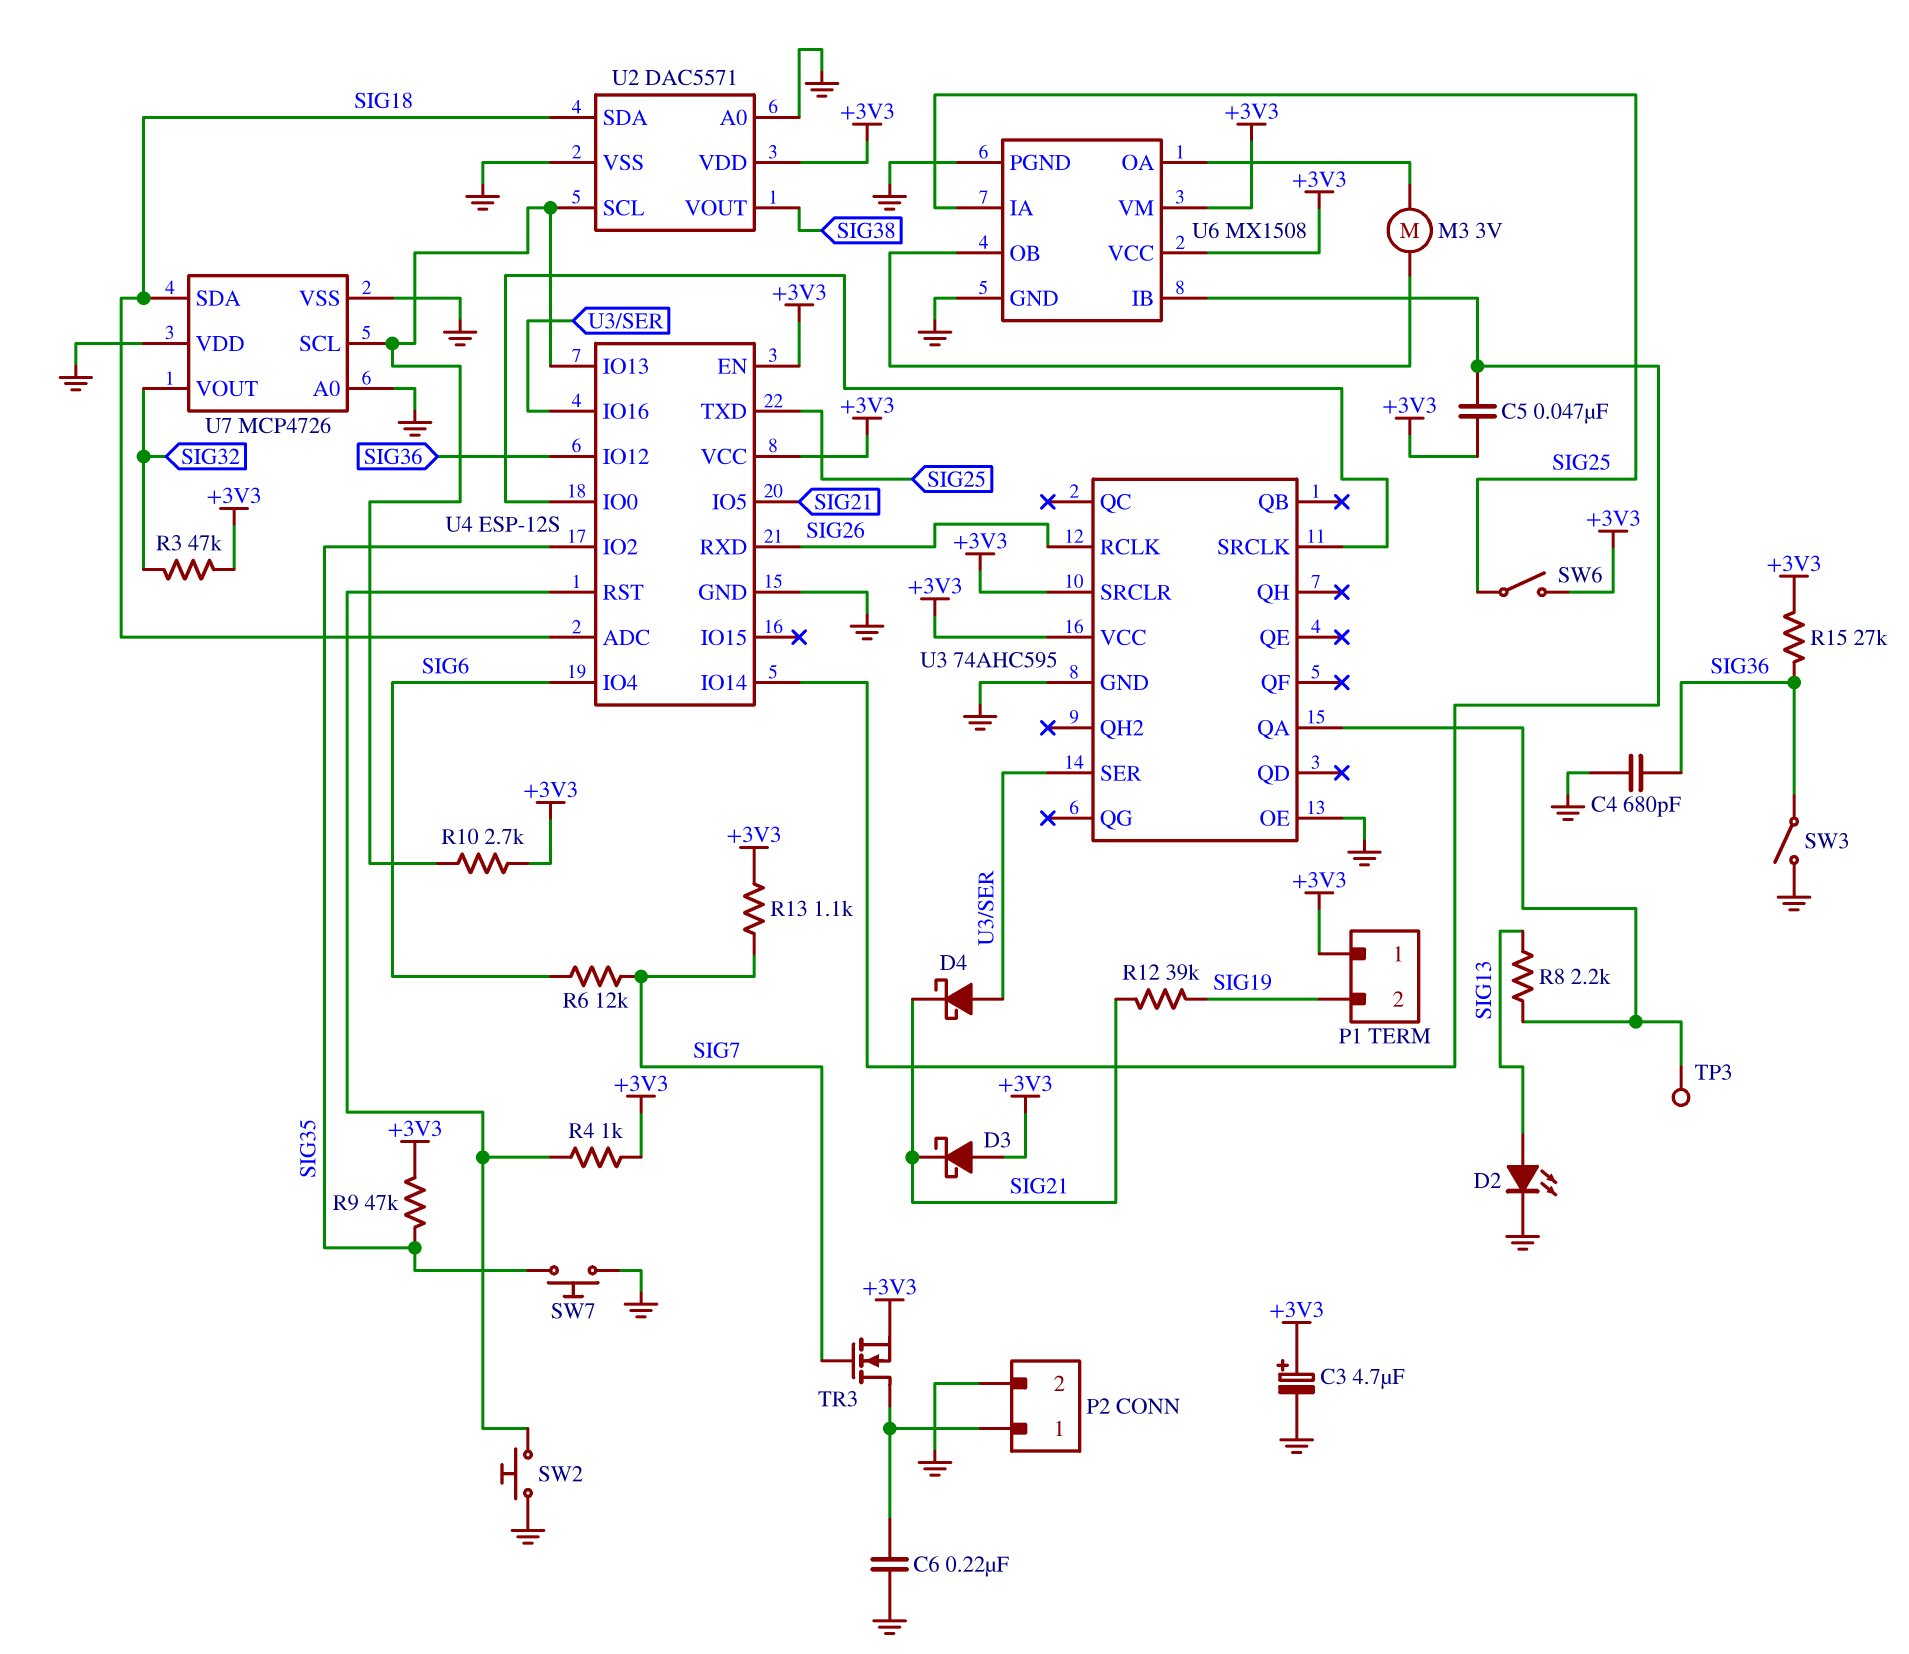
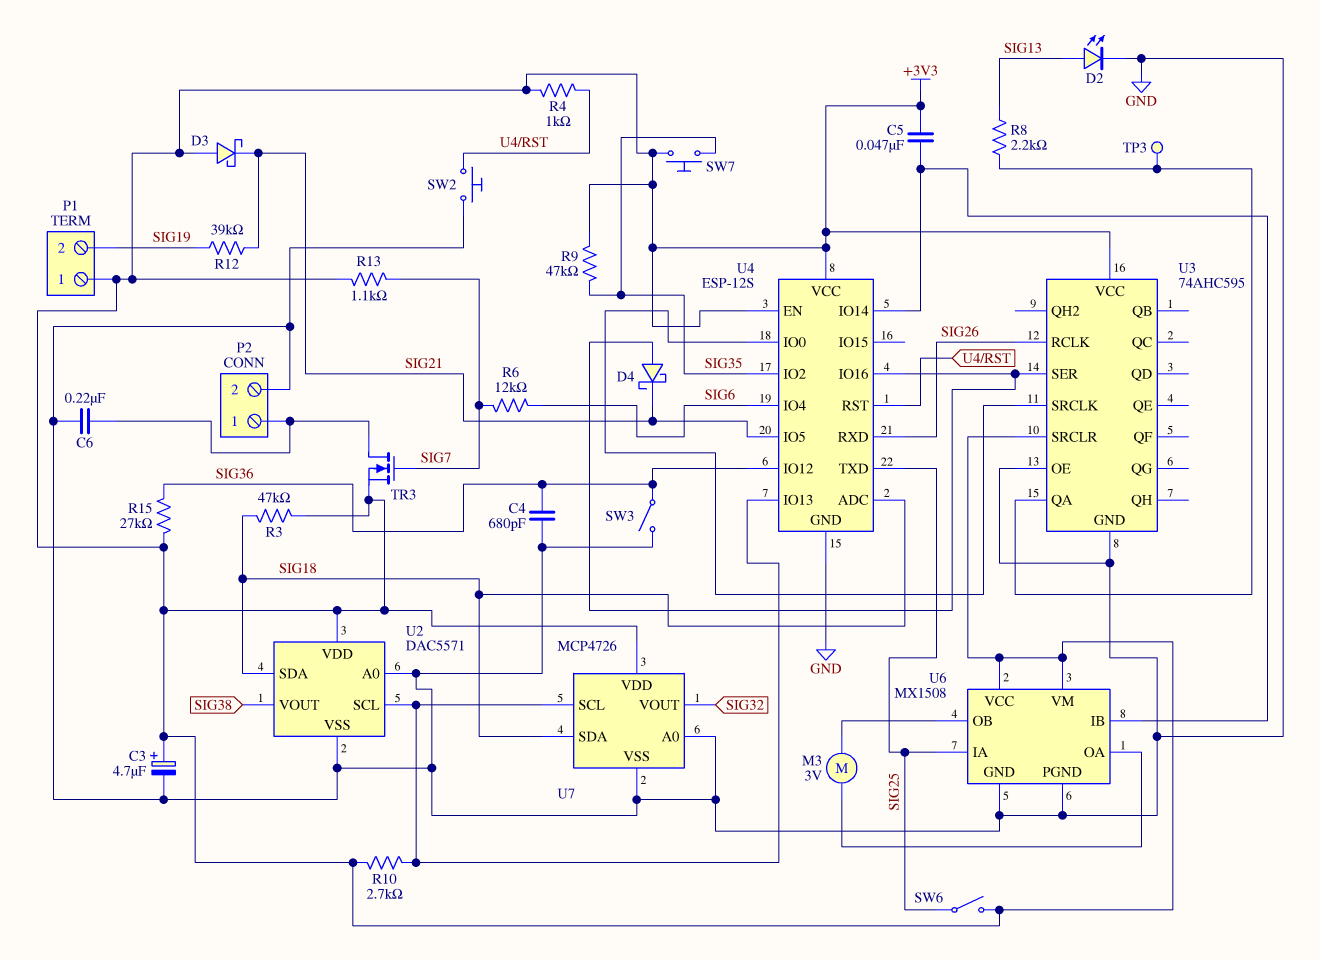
R3: 47k (+3V3, SIG32) -> 47k (+3V3, SIG18)
SW7: button (GND, SIG35) -> button (+3V3, SIG35)
U7 pin VDD: GND -> +3V3

